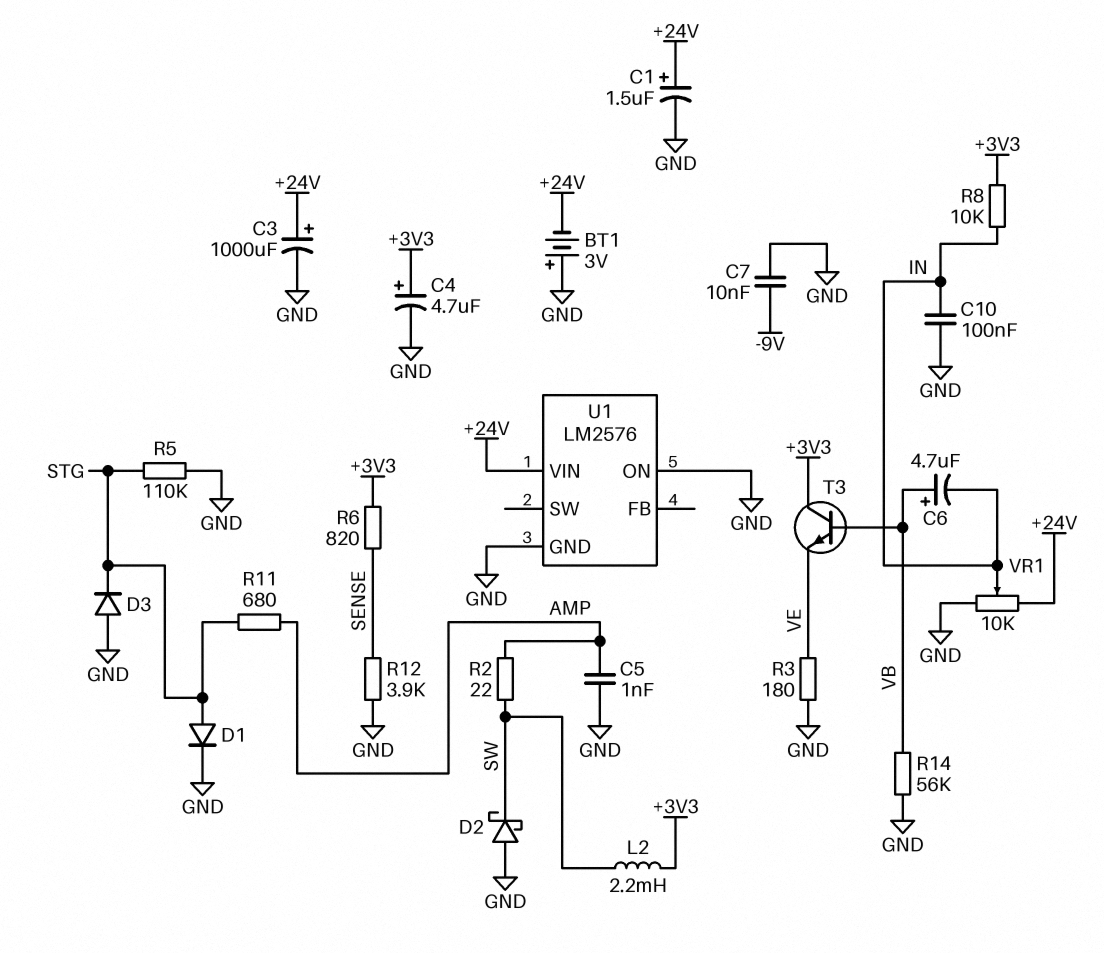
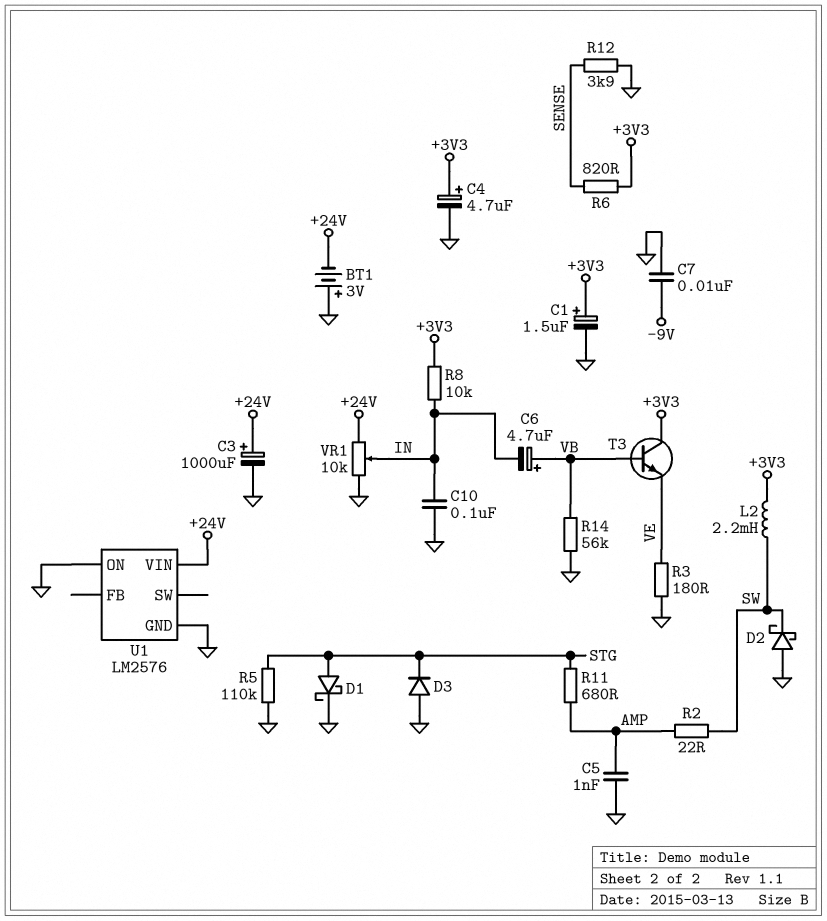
C1: 1.5uF (plus +24V, minus GND) -> 1.5uF (plus +3V3, minus GND)
D1: diode (A STG, K GND) -> schottky (A STG, K GND)

